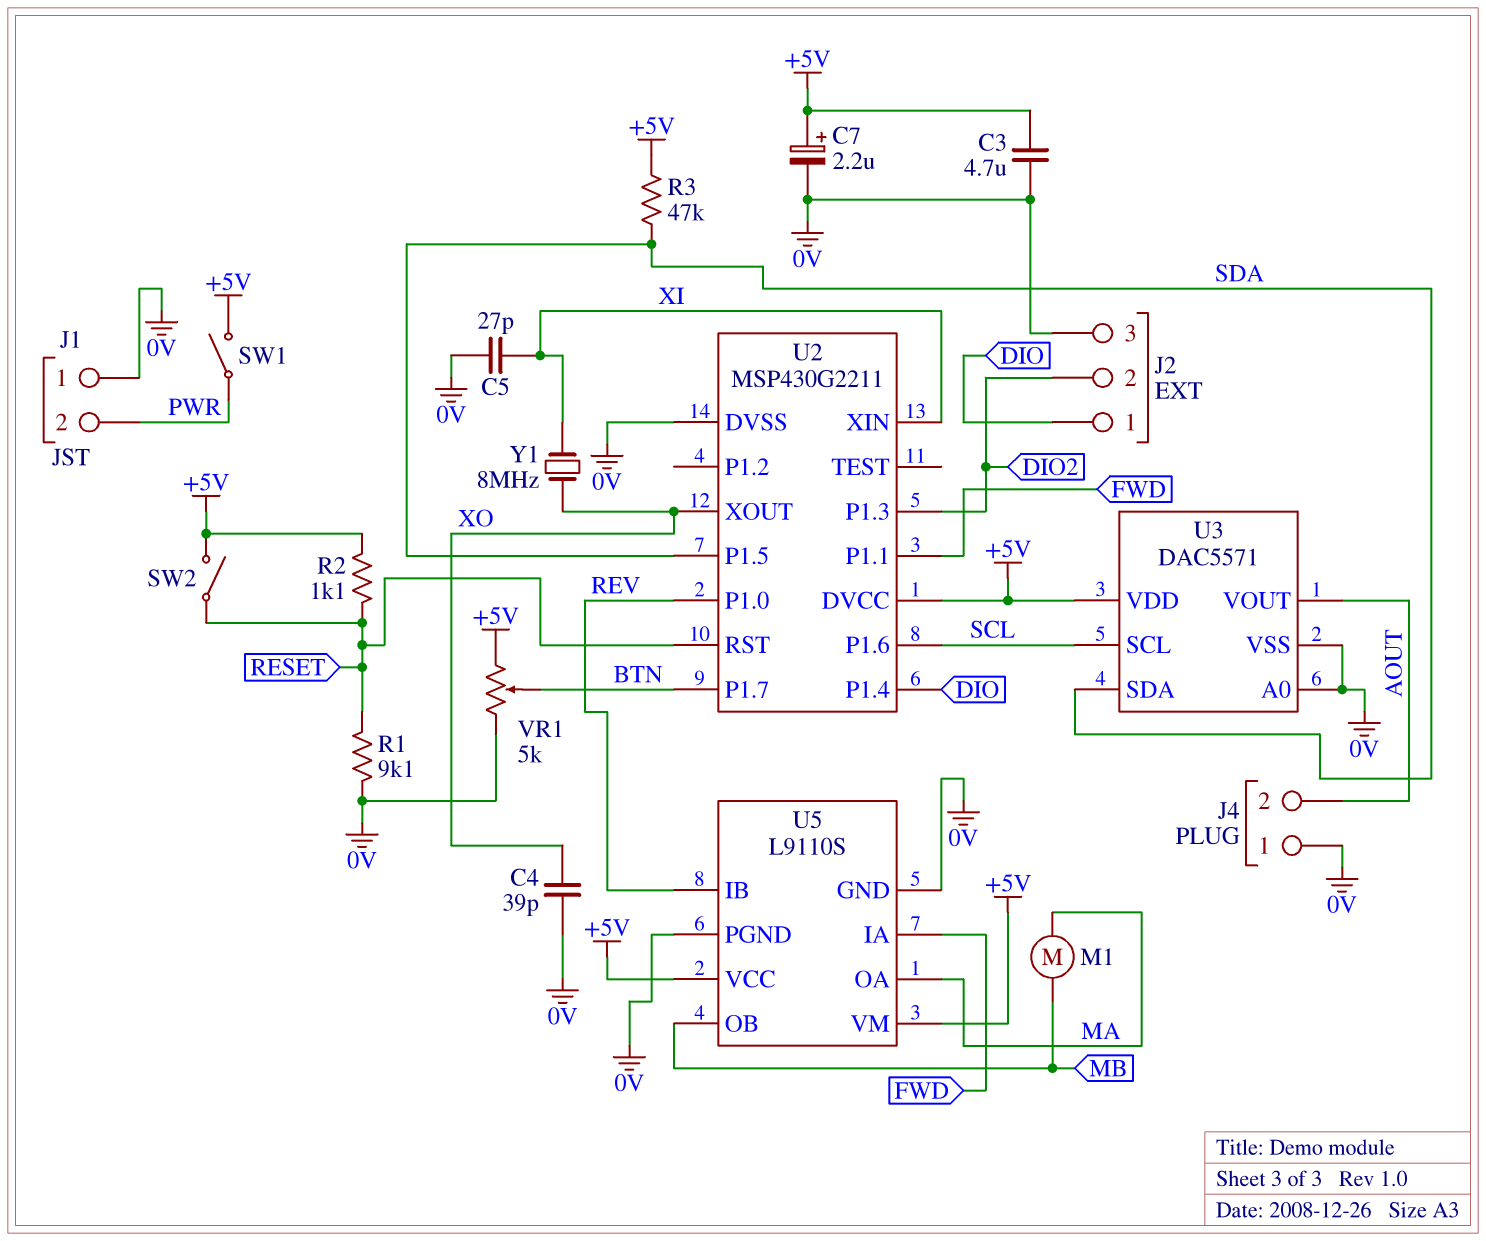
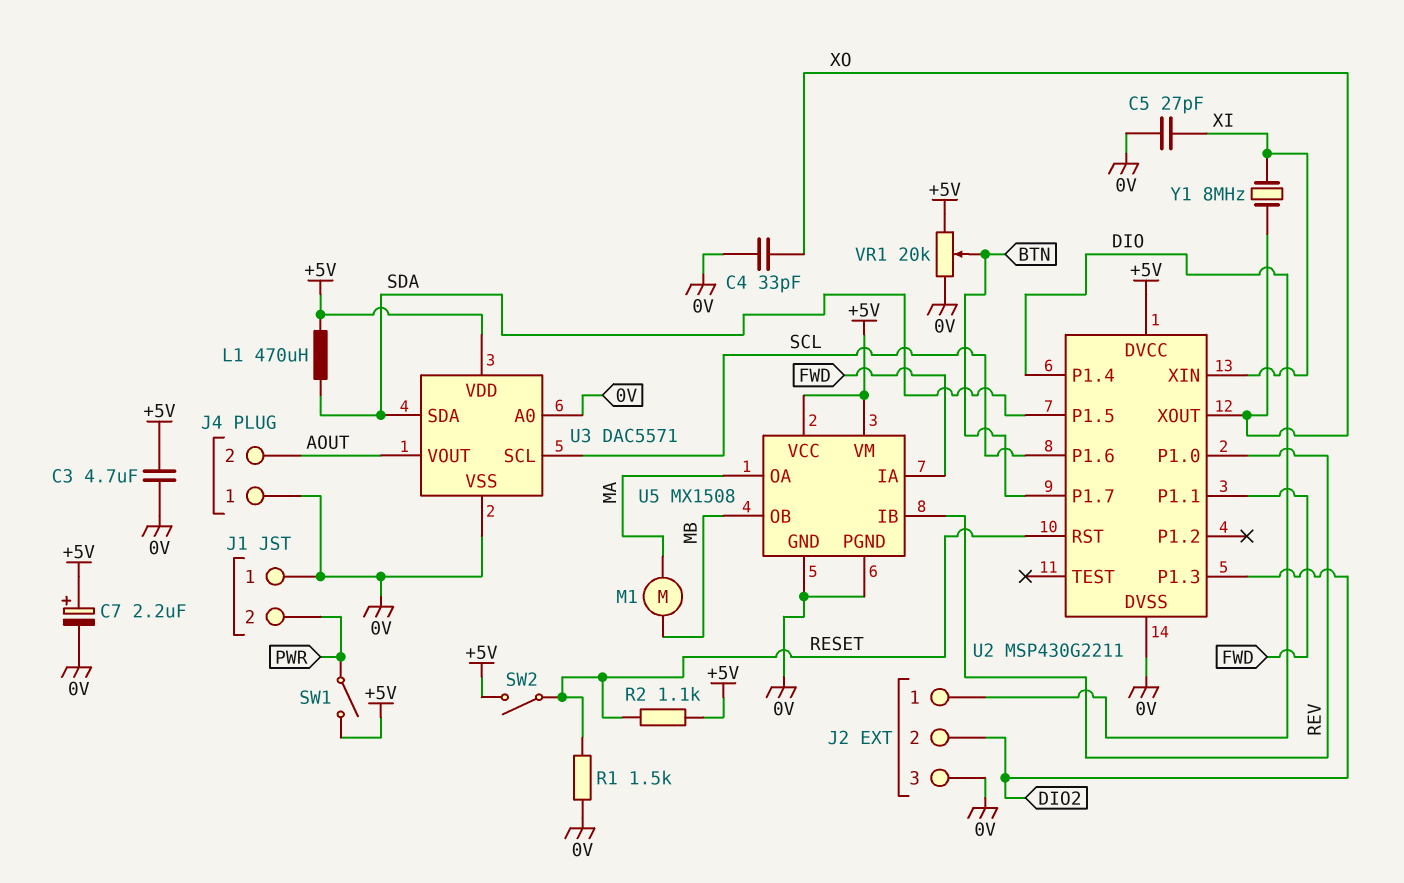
C4: 39pF (0V, XO) -> 33pF (0V, XO)
L1: none -> 470uH (+5V, SDA)
R1: 9.1k (0V, RESET) -> 1.5k (0V, RESET)
R3: 47k (+5V, SDA) -> none
U5: L9110S -> MX1508
VR1: 5k (+5V, 0V, wiper BTN) -> 20k (+5V, 0V, wiper BTN)

